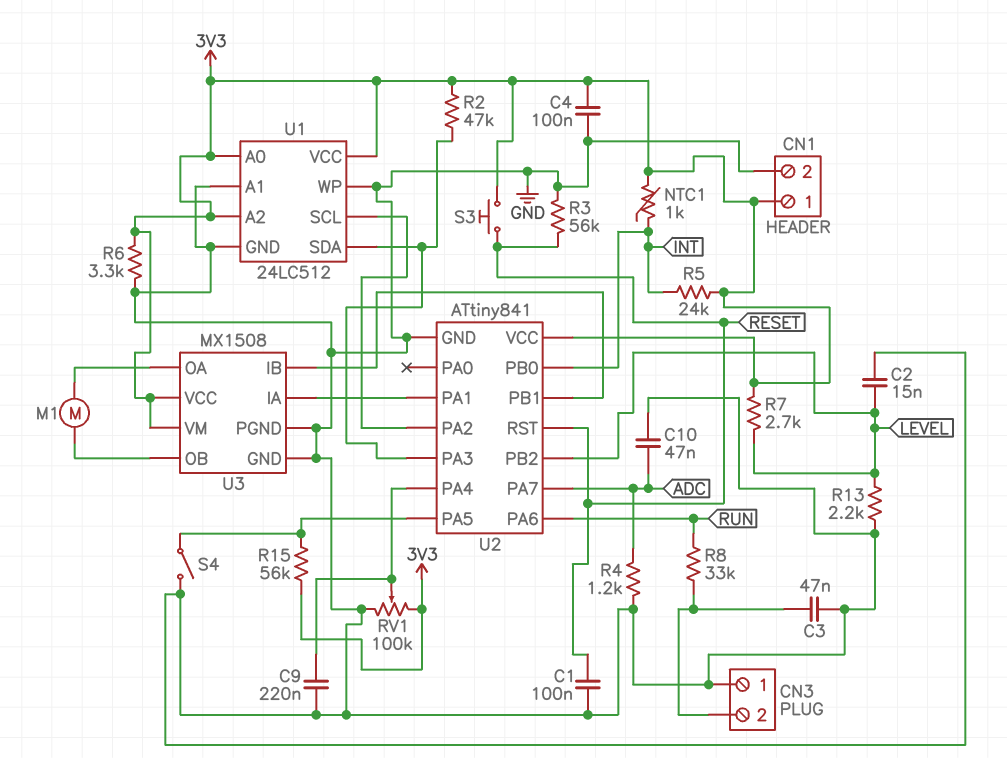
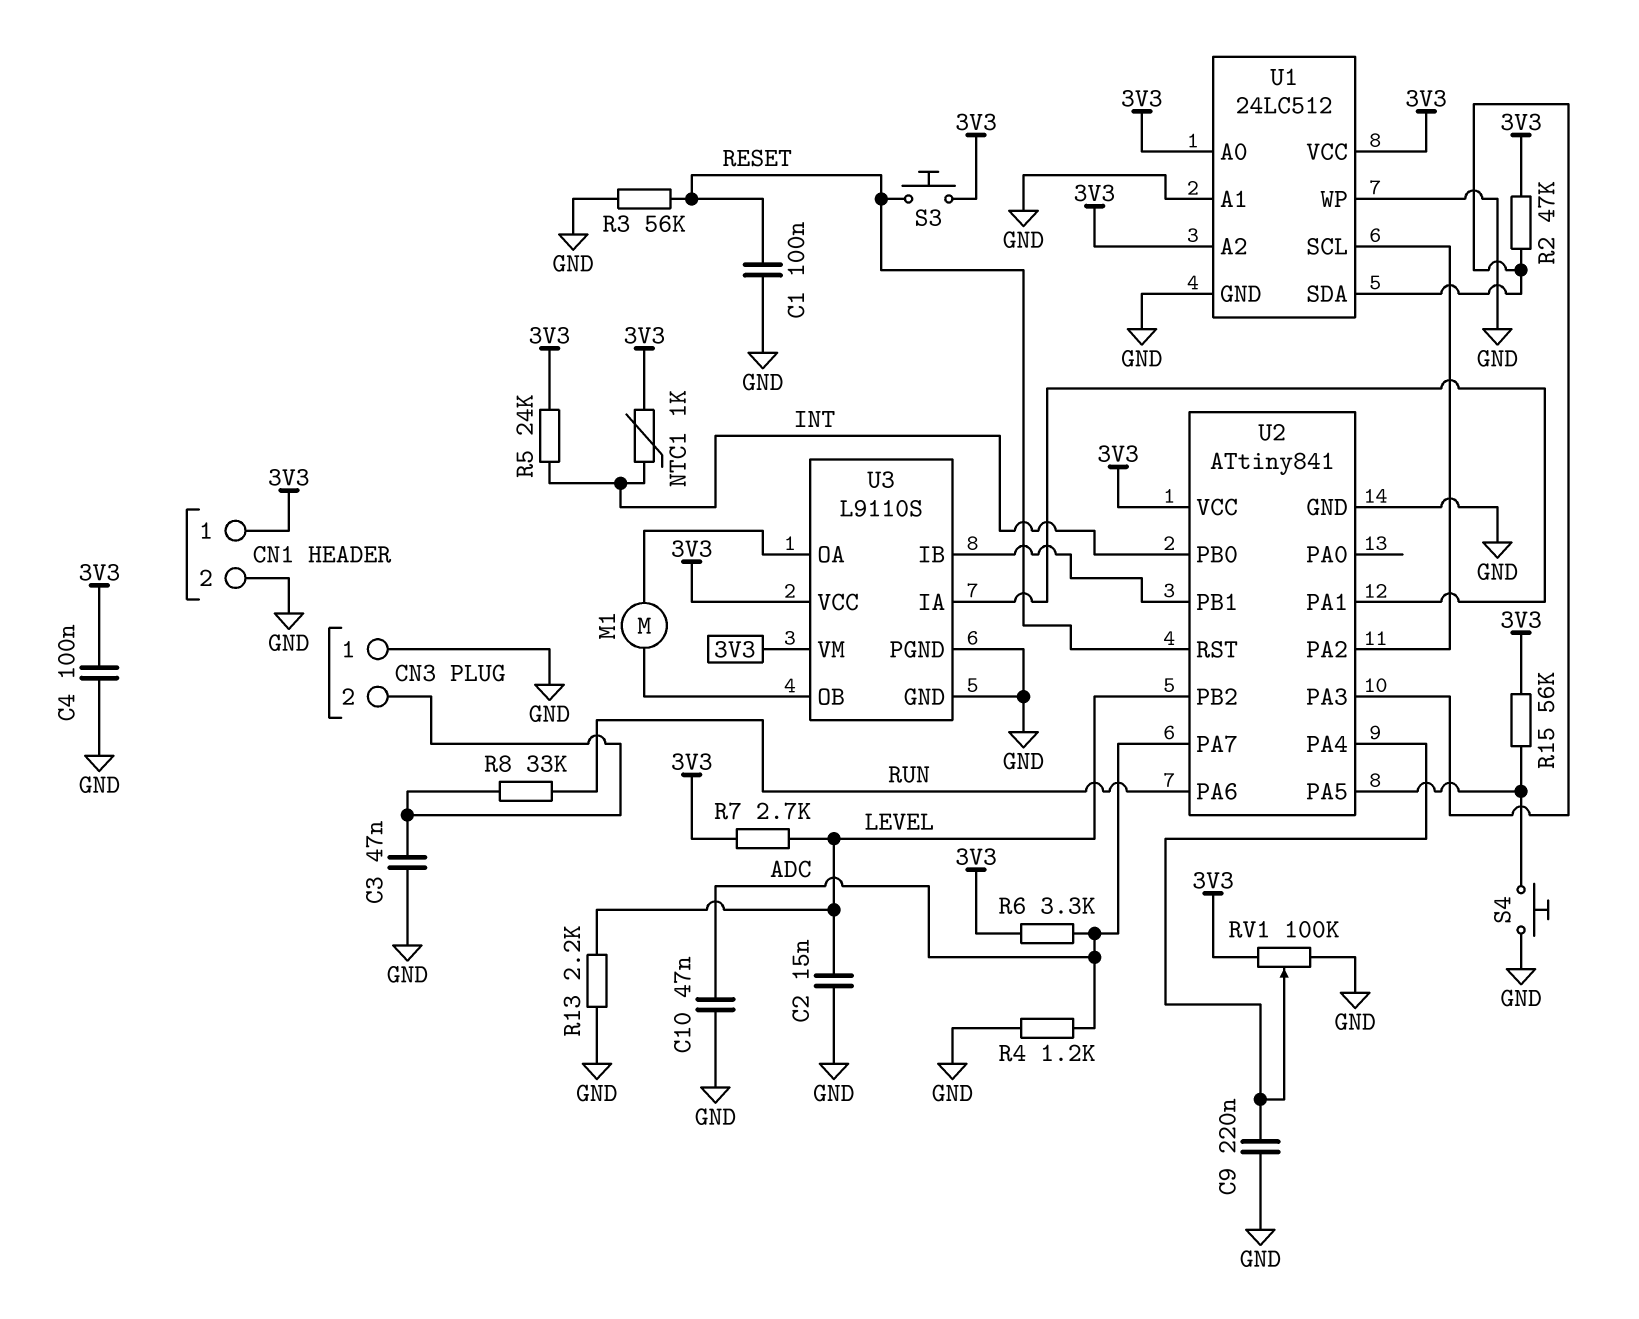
R6: 3.3k (3V3, GND) -> 3.3k (3V3, ADC)
S4: switch (GND, U2/PA5) -> button (GND, U2/PA5)
U3: MX1508 -> L9110S

